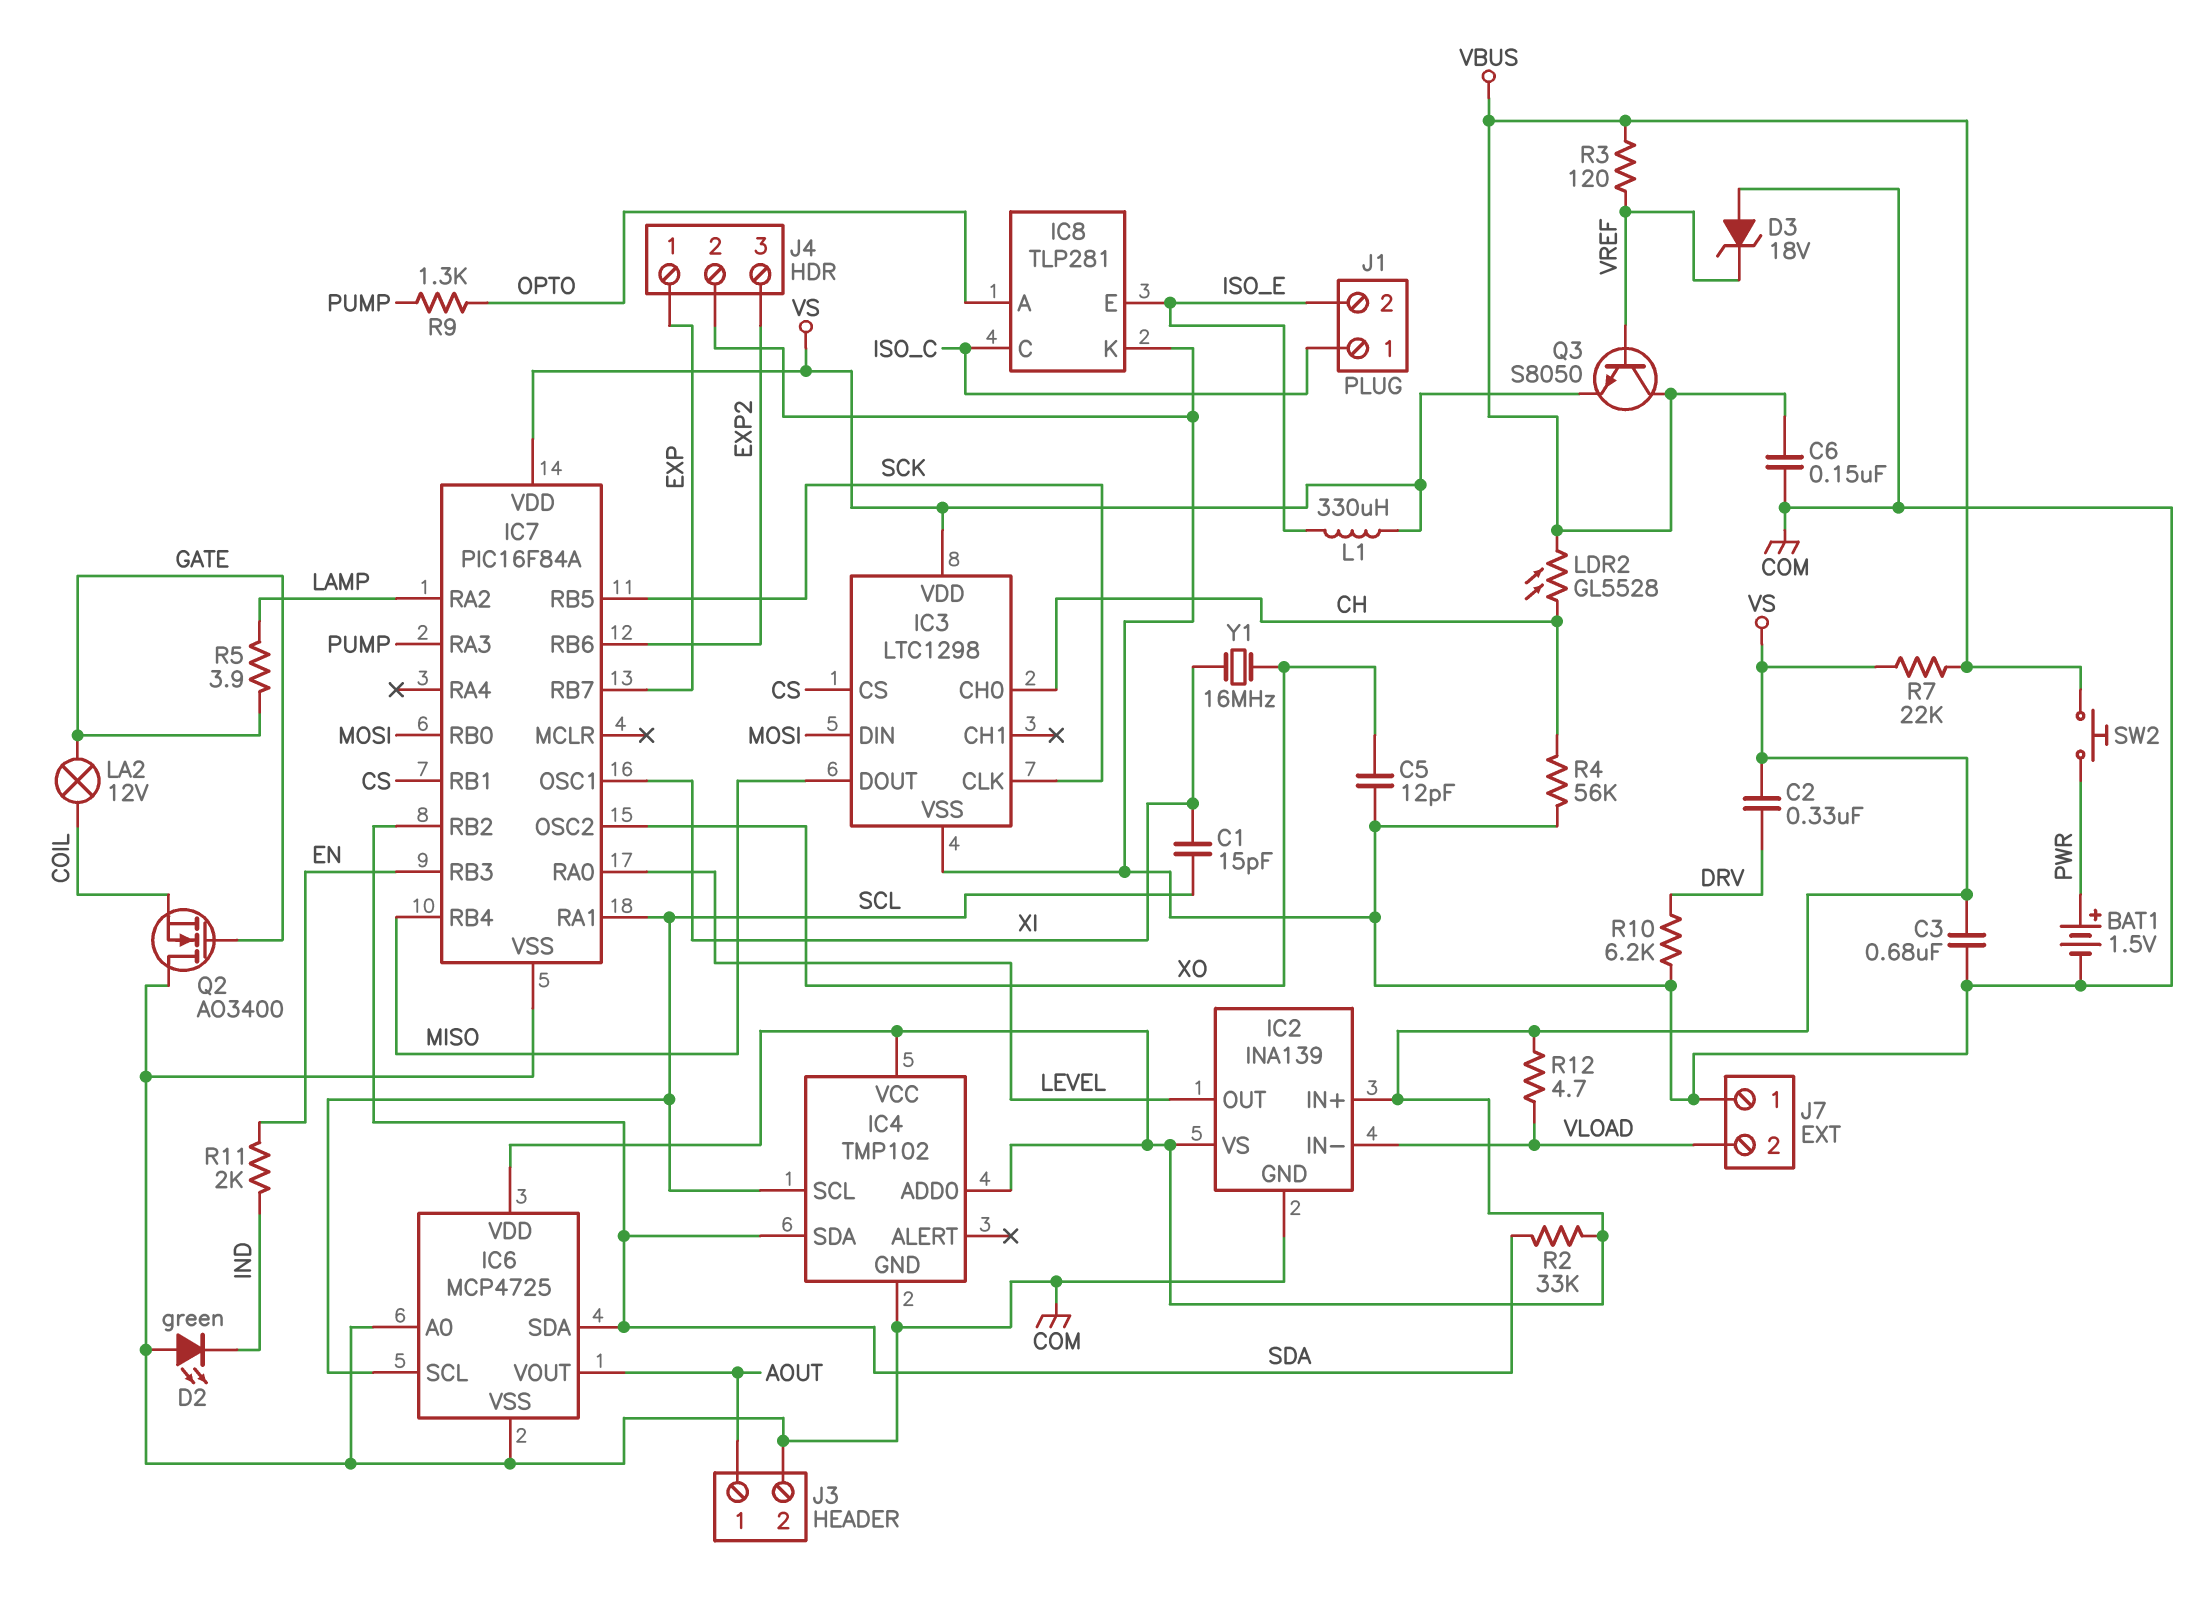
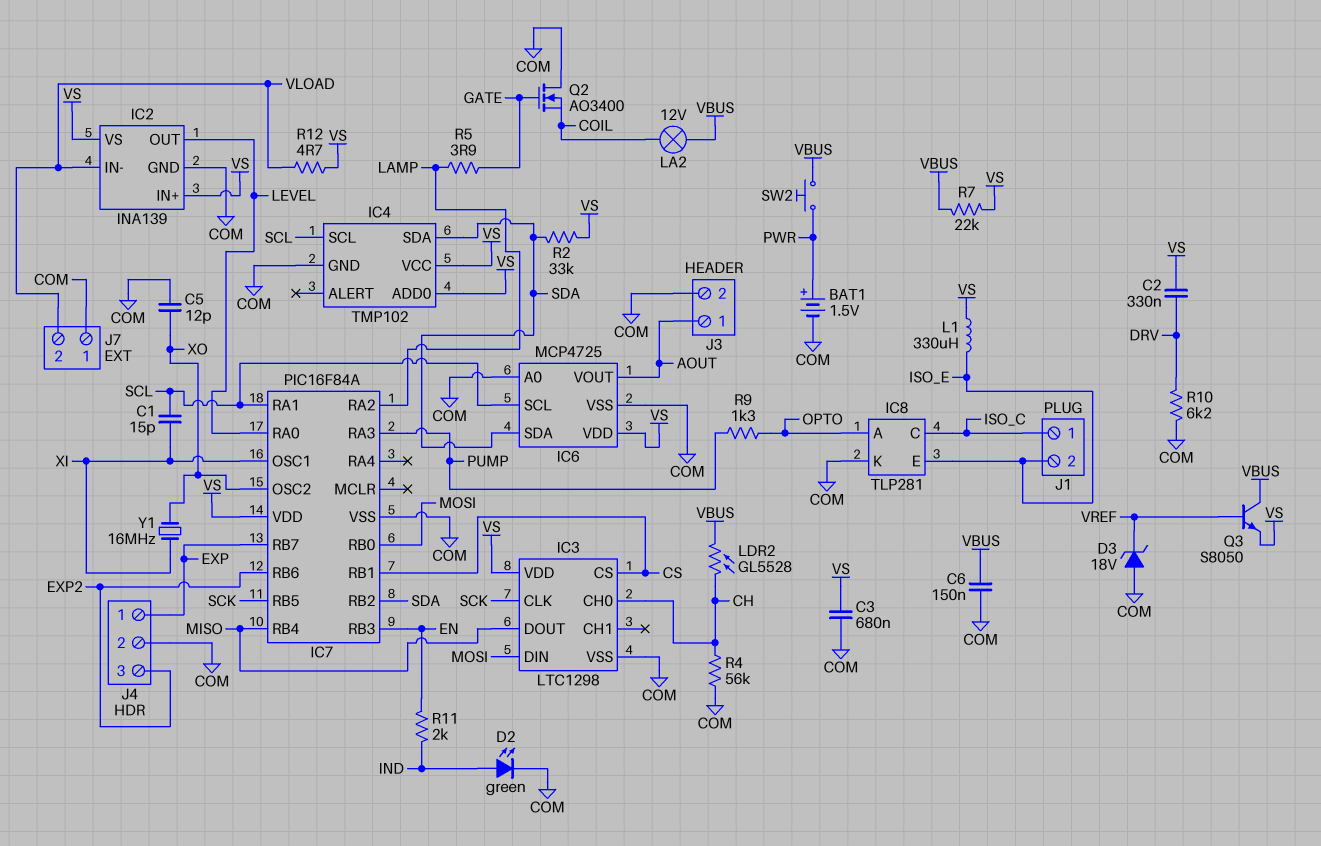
D2: LED green (A COM, K IND) -> LED green (A IND, K COM)
LA2: lamp 12V (COIL, GATE) -> lamp 12V (COIL, VBUS)
R3: 120 (VBUS, VREF) -> none

